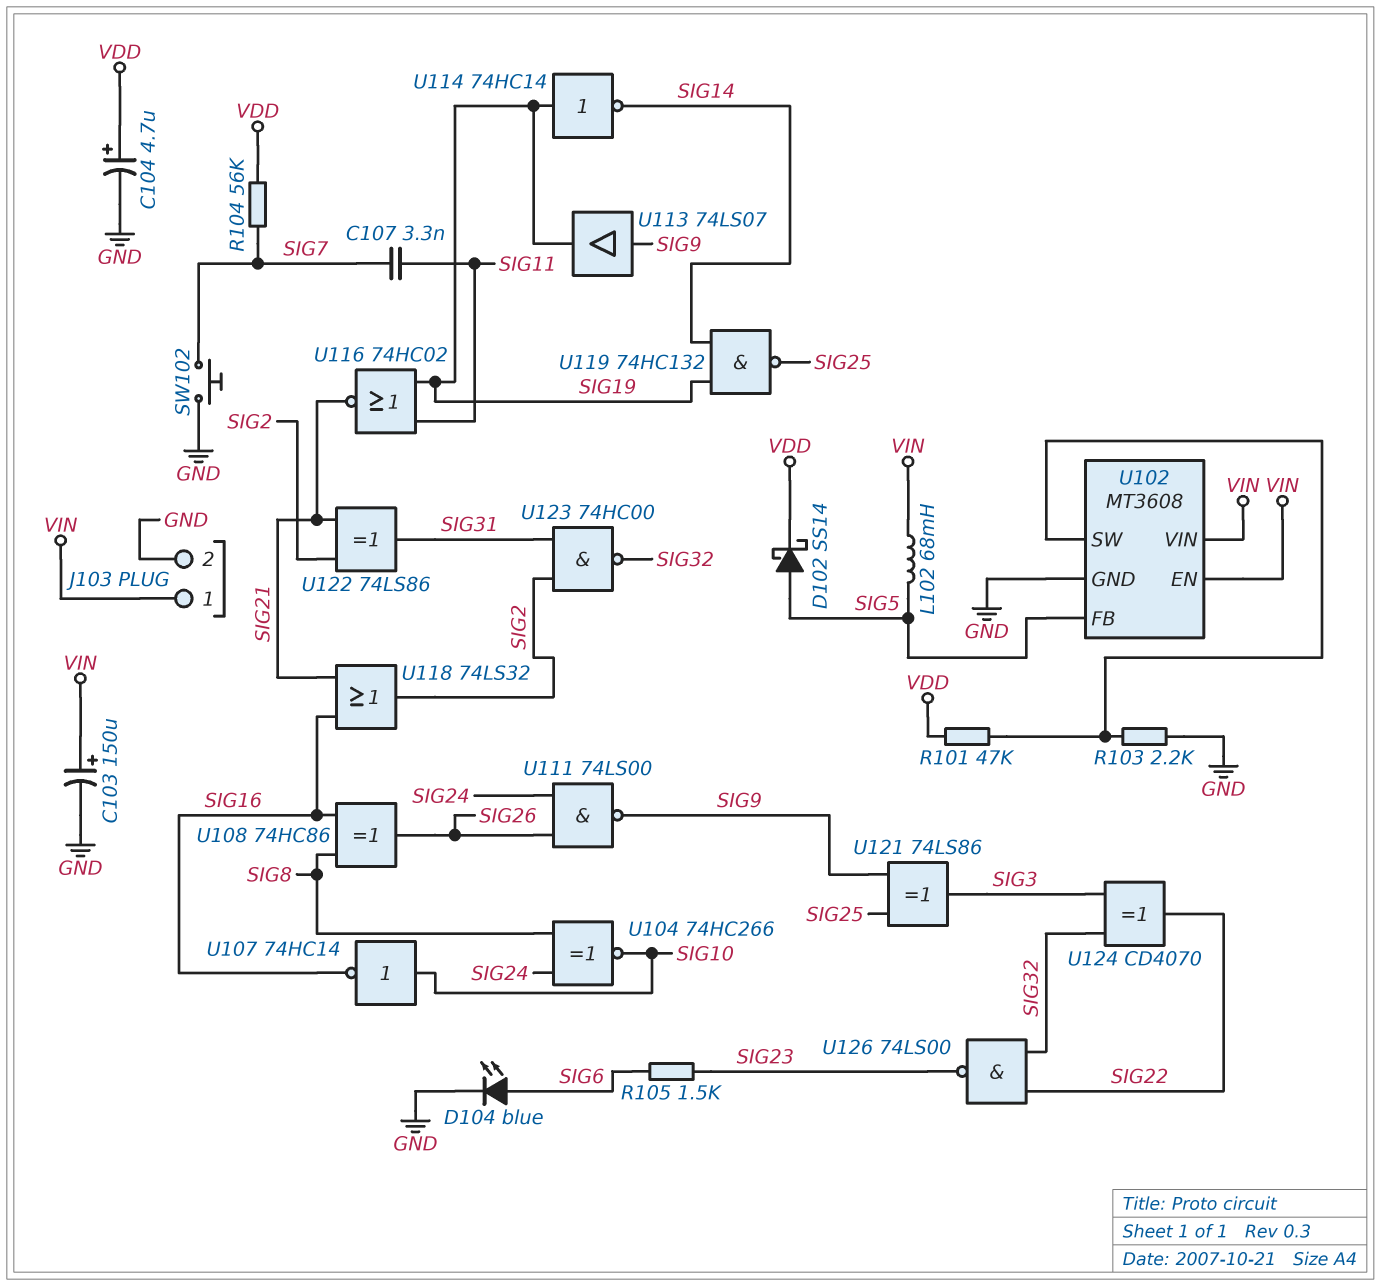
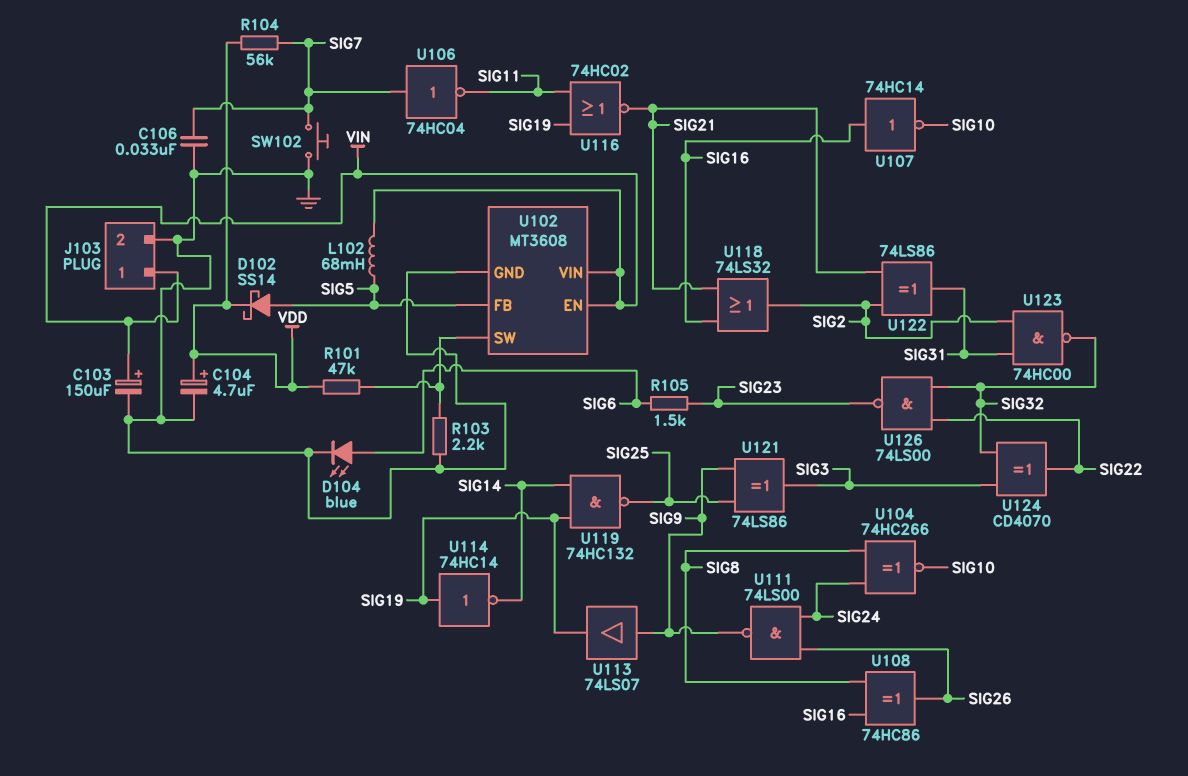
C106: none -> 33nF (GND, SIG7)
C107: 3.3nF (SIG7, SIG11) -> none
U106: none -> NOT 74HC04 (in SIG7, out SIG11)
U107: NOT 74HC14 (in SIG10, out SIG16) -> NOT 74HC14 (in SIG16, out SIG10)

